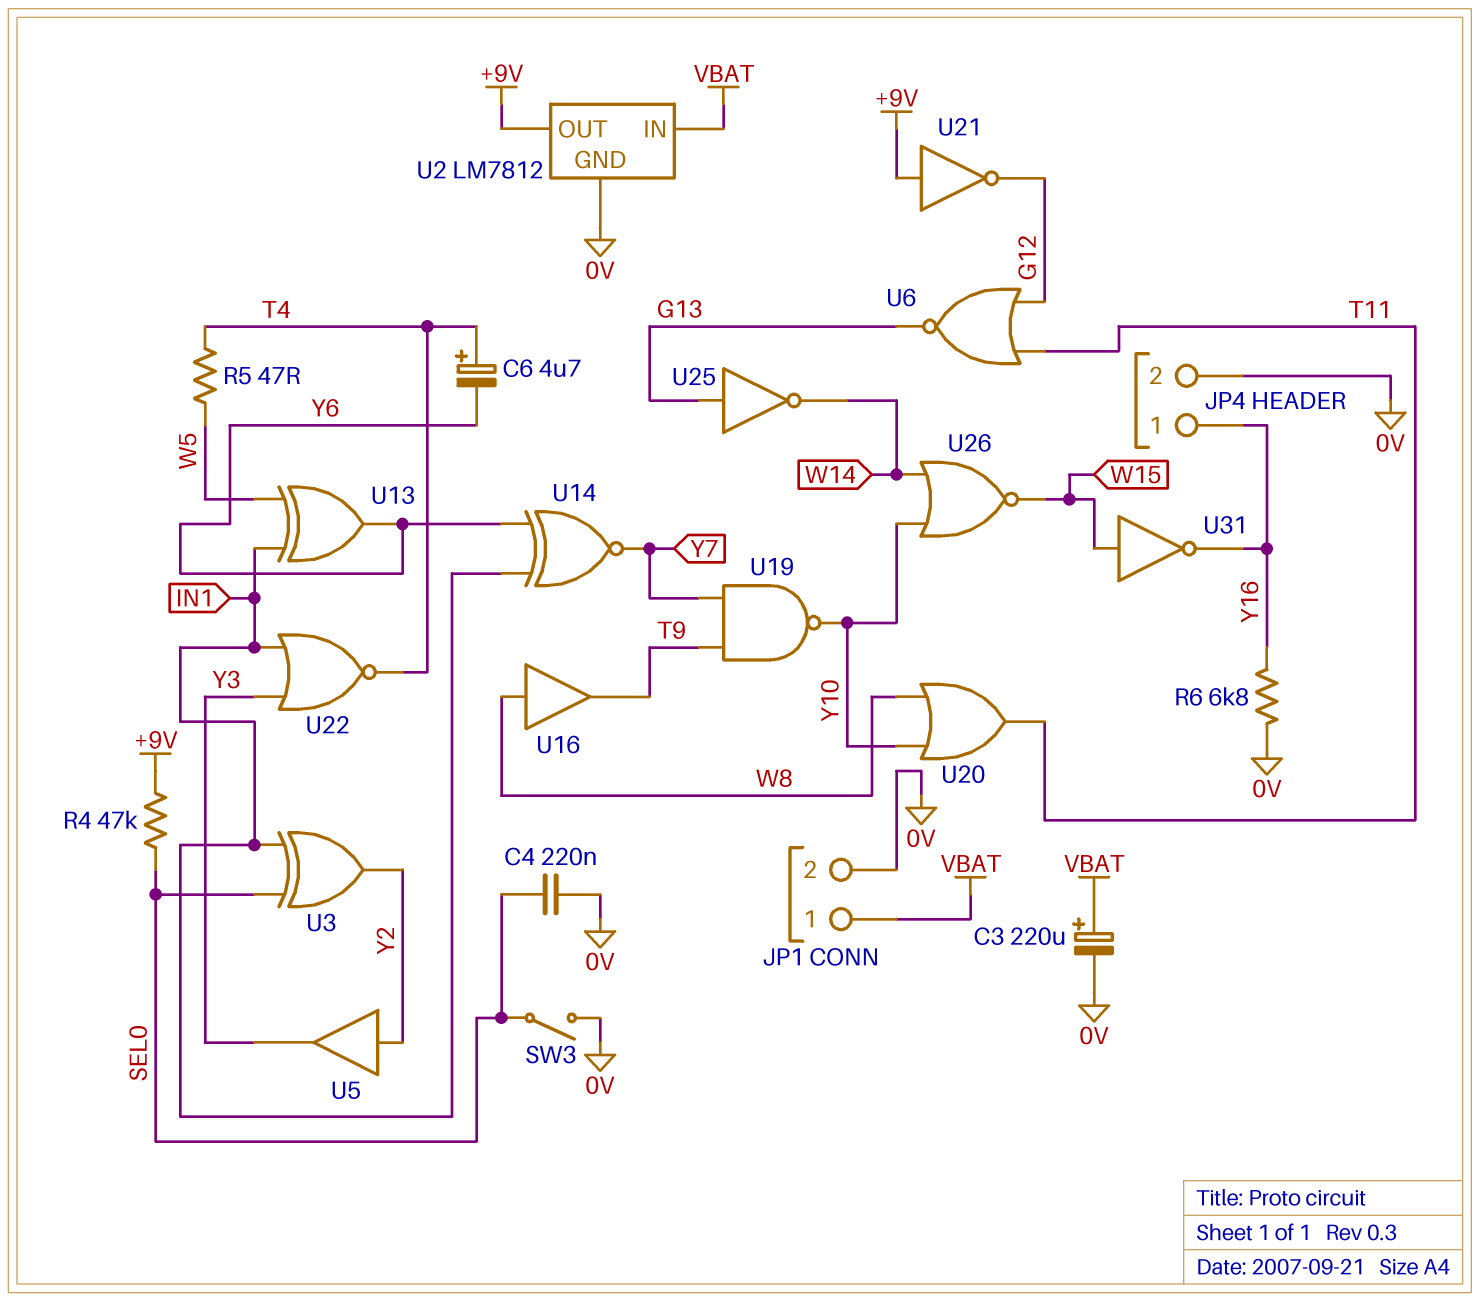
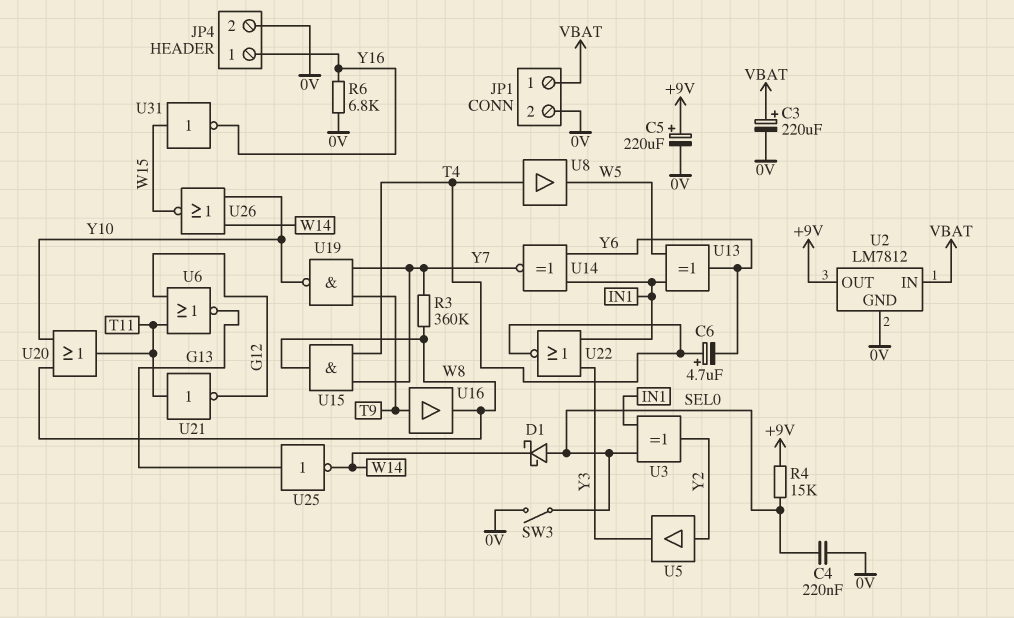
C5: none -> 220uF (plus +9V, minus 0V)
D1: none -> schottky (A SEL0, K W14)
R3: none -> 360k (W8, Y7)
R4: 47k (+9V, SEL0) -> 15k (+9V, SEL0)
R5: 47 (T4, W5) -> none
U8: none -> buffer (in T4, out W5)
U15: none -> AND (in T4, in Y7, out W8)
U16: buffer (in W8, out T9) -> buffer (in T9, out W8)
U21: NOT (in +9V, out G12) -> NOT (in T11, out G12)

